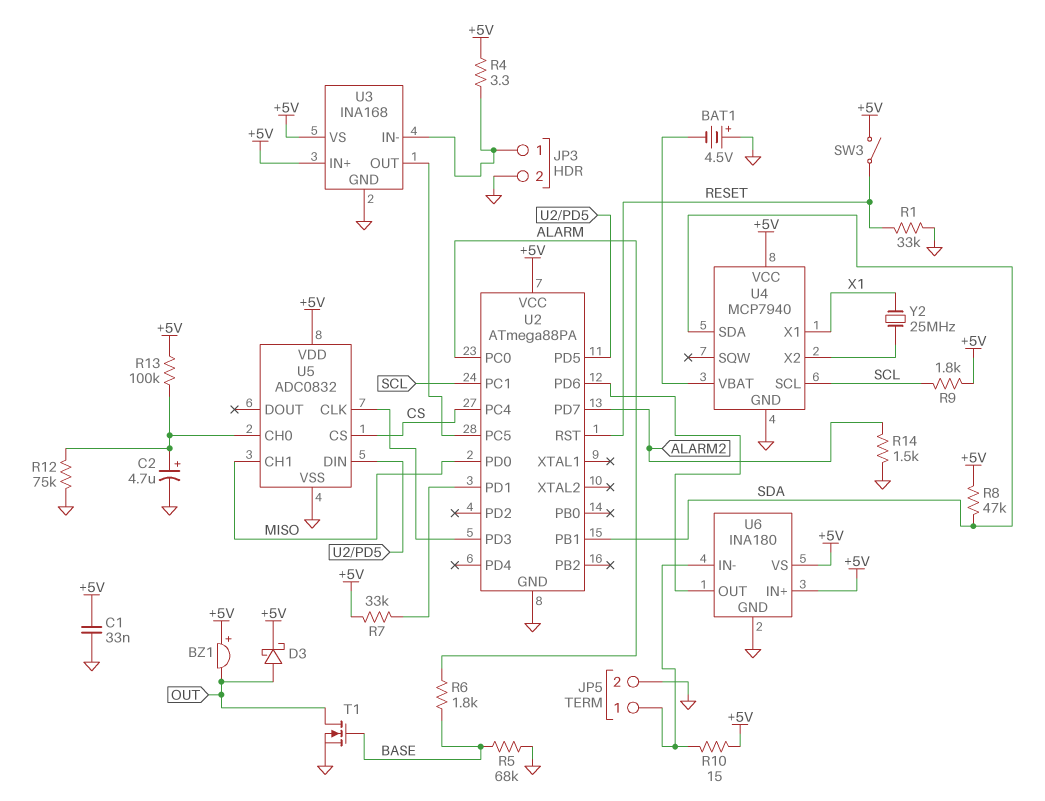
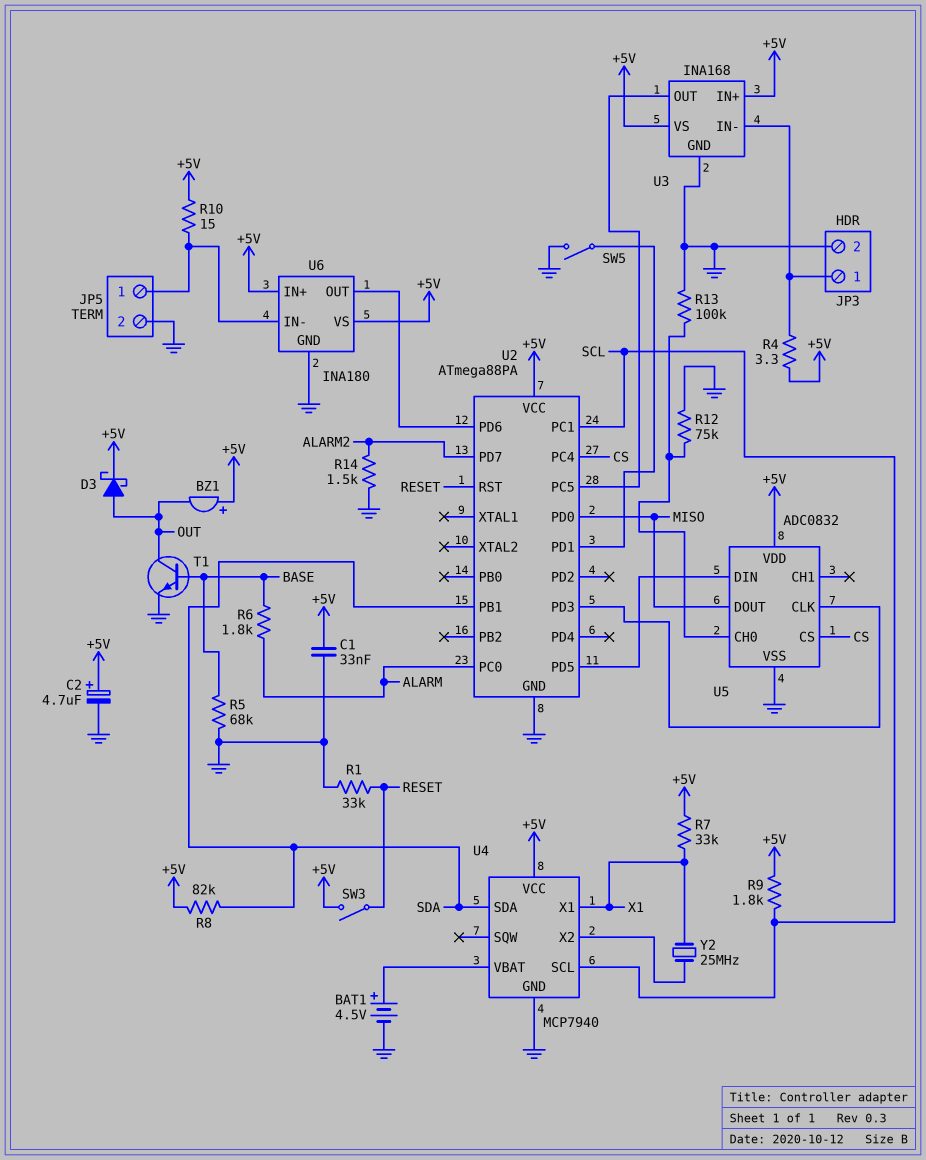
BAT1: 4.5V (plus GND, minus U4/VBAT) -> 4.5V (plus U4/VBAT, minus GND)
C2: 4.7uF (plus U5/CH0, minus GND) -> 4.7uF (plus +5V, minus GND)
R7: 33k (+5V, U2/PD1) -> 33k (+5V, X1)
R8: 47k (+5V, SDA) -> 82k (+5V, SDA)
R13: 100k (+5V, U5/CH0) -> 100k (GND, U5/CH0)
SW5: none -> switch (GND, U2/PD1)
T1: NMOS (G BASE, D OUT, S GND) -> NPN (B BASE, C OUT, E GND)
U5 pin CH1: MISO -> none
U5 pin DOUT: none -> MISO

